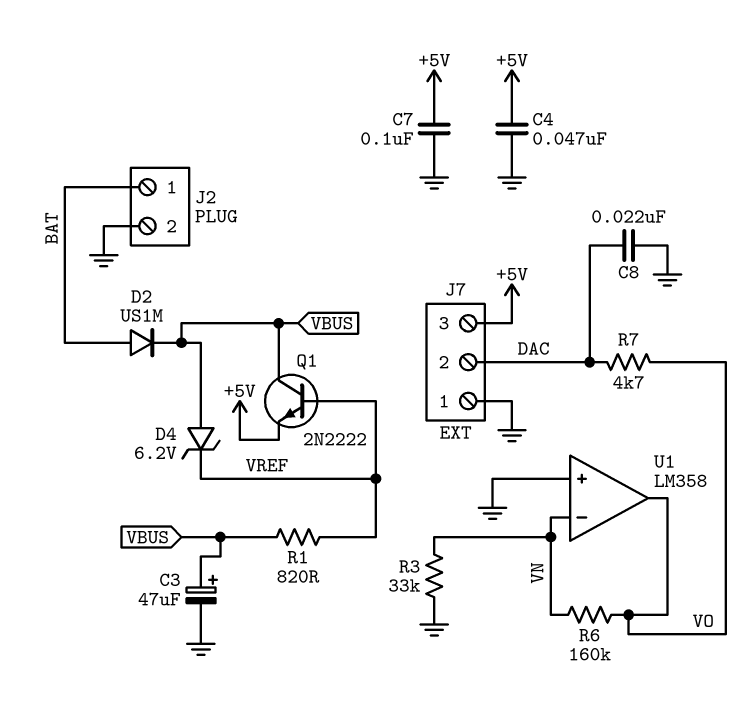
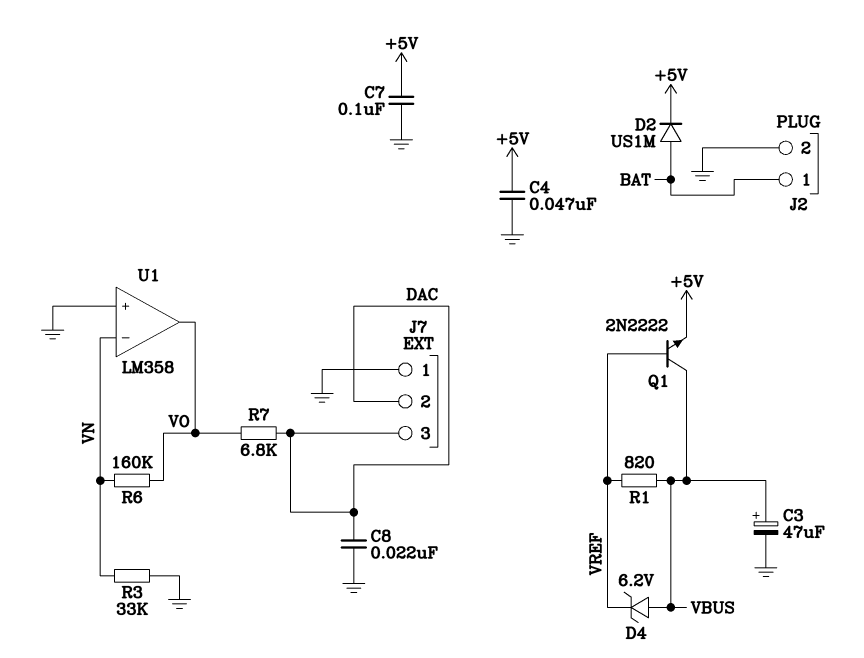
D2: diode US1M (A BAT, K VBUS) -> diode US1M (A BAT, K +5V)
J7 pin 3: +5V -> DAC
R7: 4.7k (DAC, VO) -> 6.8k (DAC, VO)

